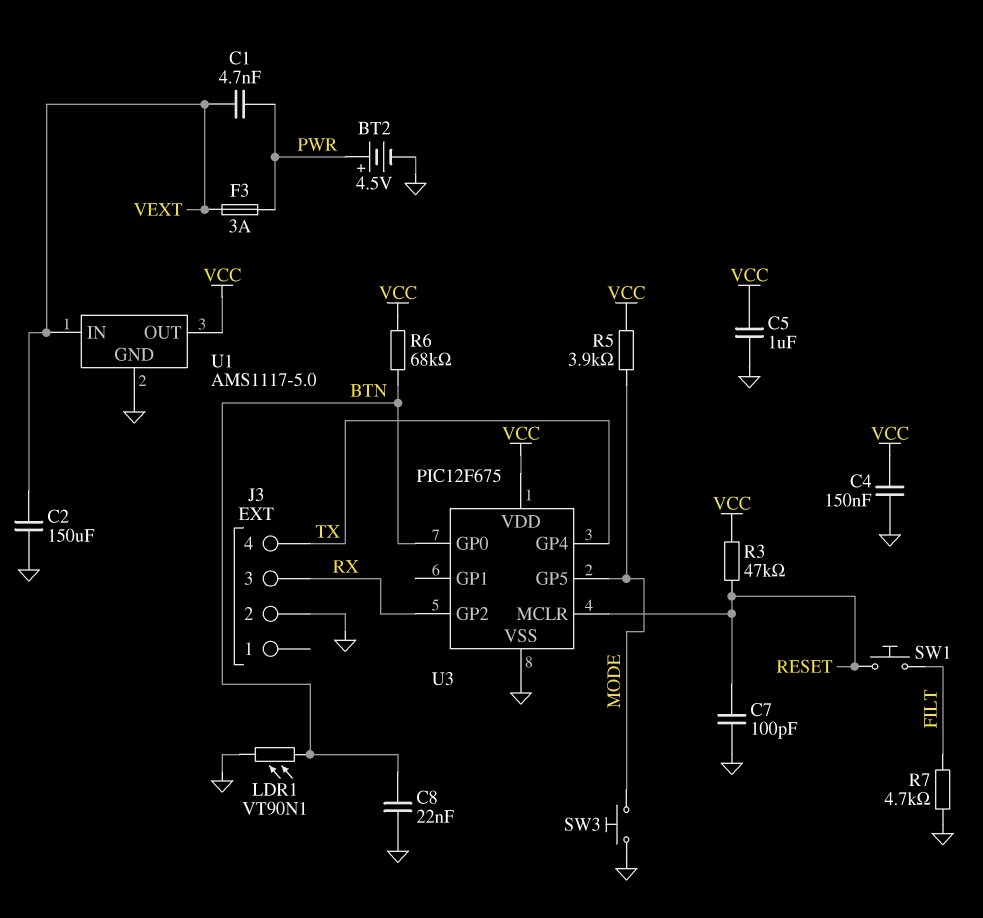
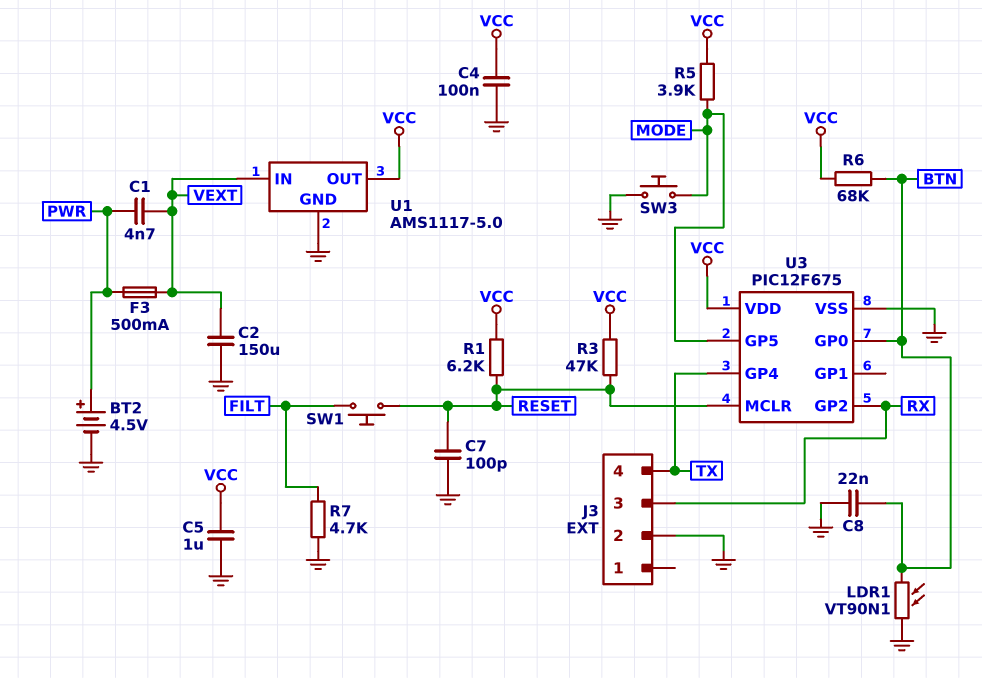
C4: 150nF (GND, VCC) -> 100nF (GND, VCC)
F3: 3A (PWR, VEXT) -> 500mA (PWR, VEXT)
R1: none -> 6.2k (RESET, VCC)

